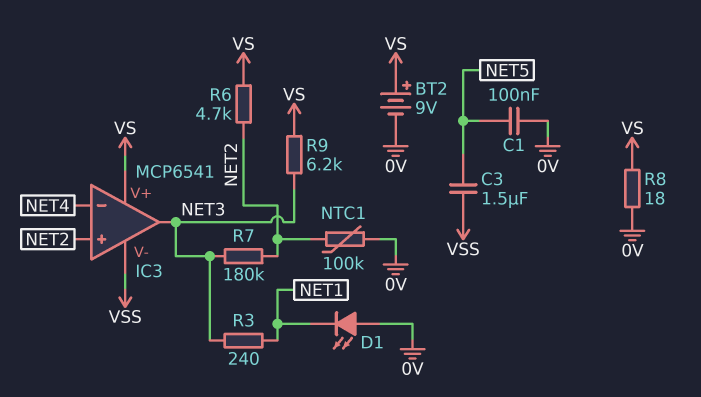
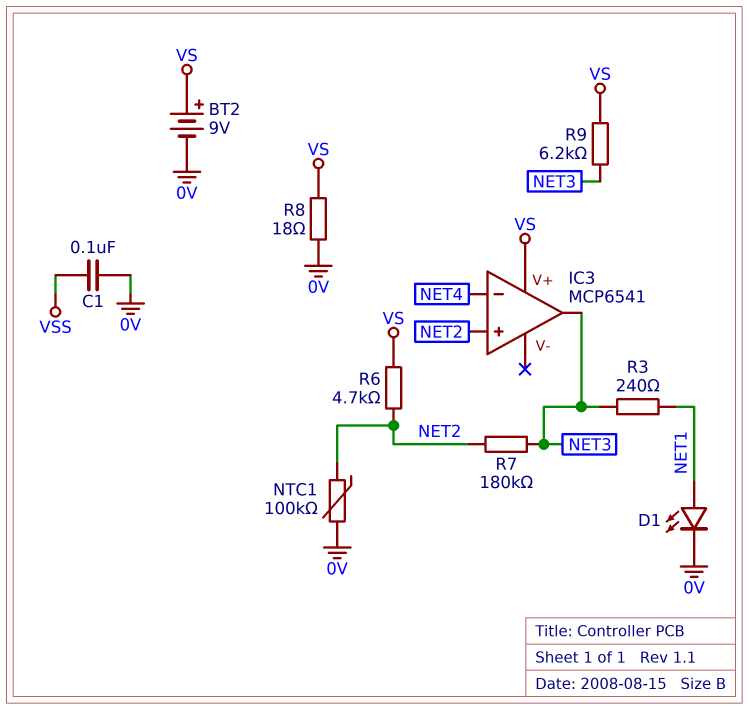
C1: 100nF (0V, NET5) -> 100nF (0V, VSS)
C3: 1.5uF (NET5, VSS) -> none
D1: LED (A 0V, K NET1) -> LED (A NET1, K 0V)
IC3 pin V-: VSS -> none

